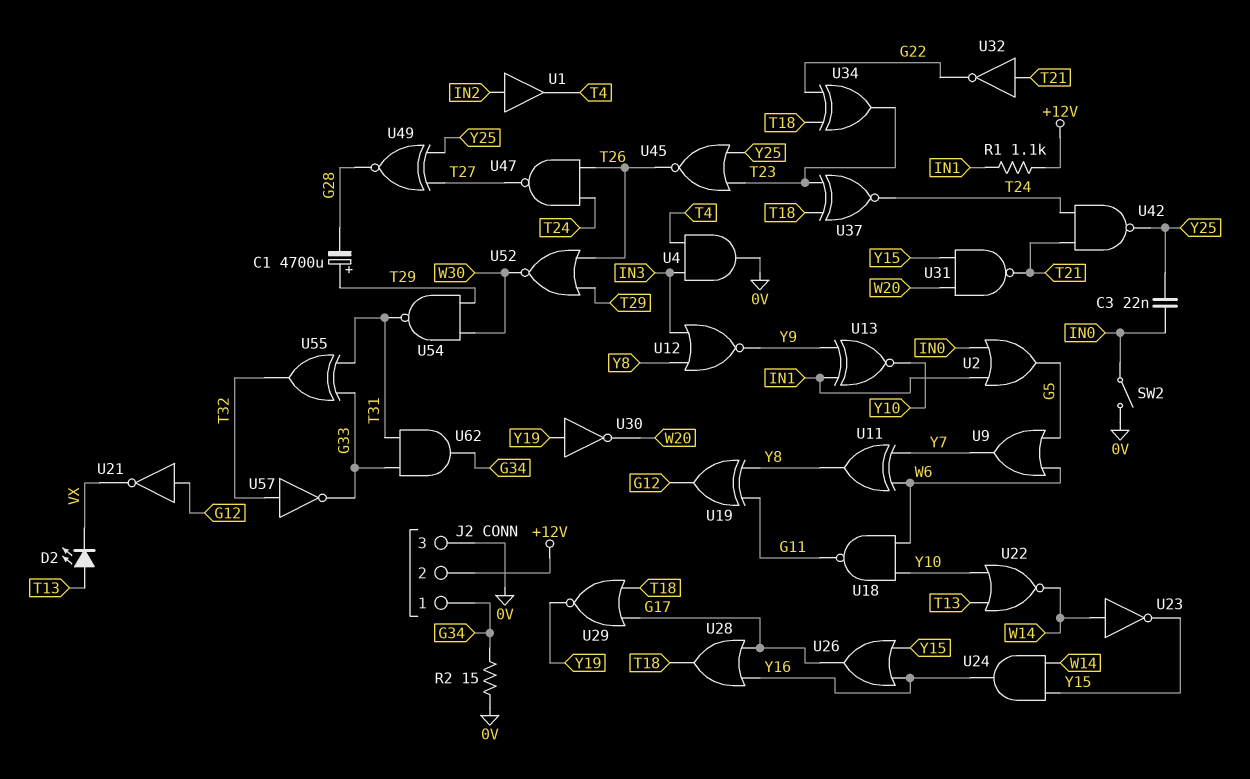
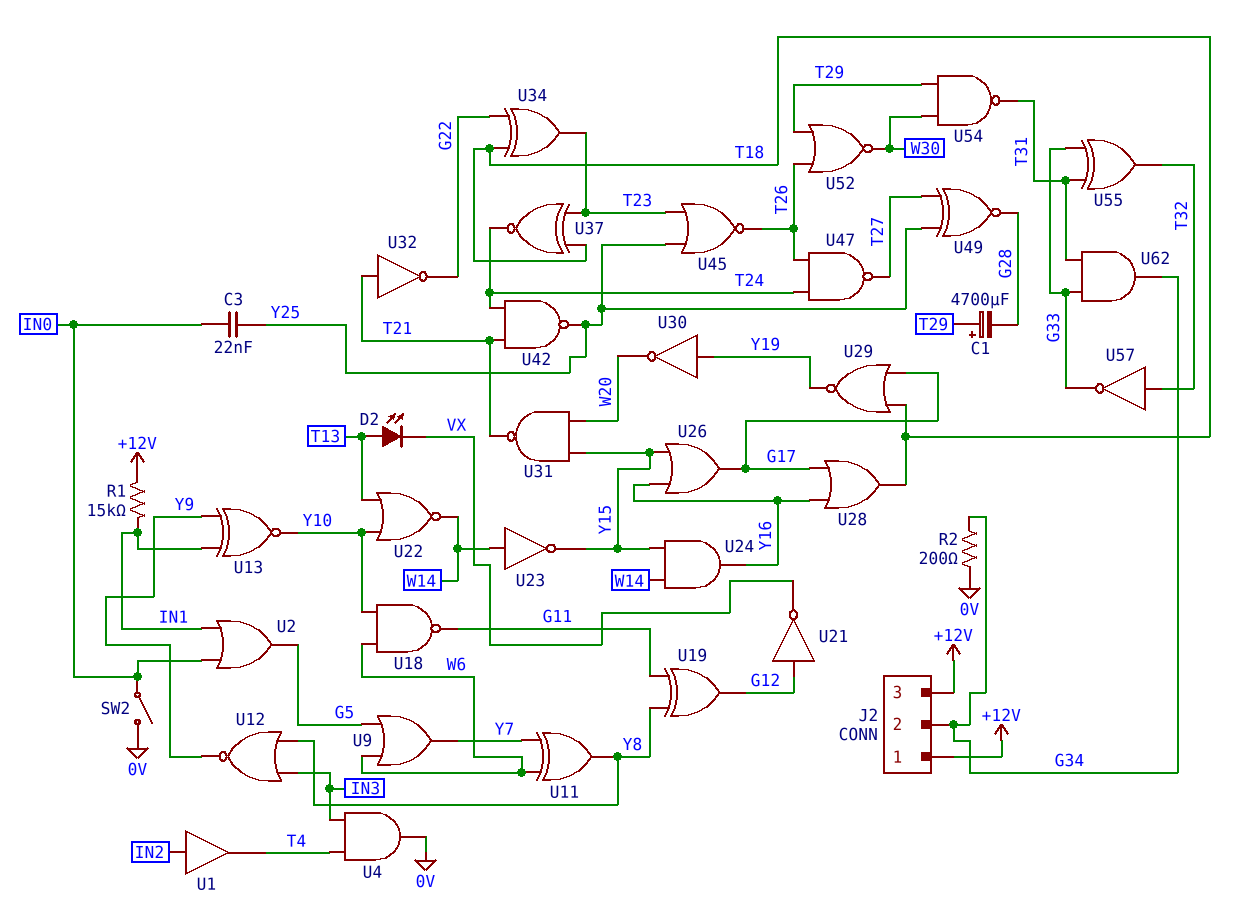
J2 pin 1: G34 -> +12V
J2 pin 2: +12V -> G34
J2 pin 3: 0V -> +12V
R1: 1.1k (+12V, IN1) -> 15k (+12V, IN1)
R2: 15 (0V, G34) -> 200 (0V, G34)

